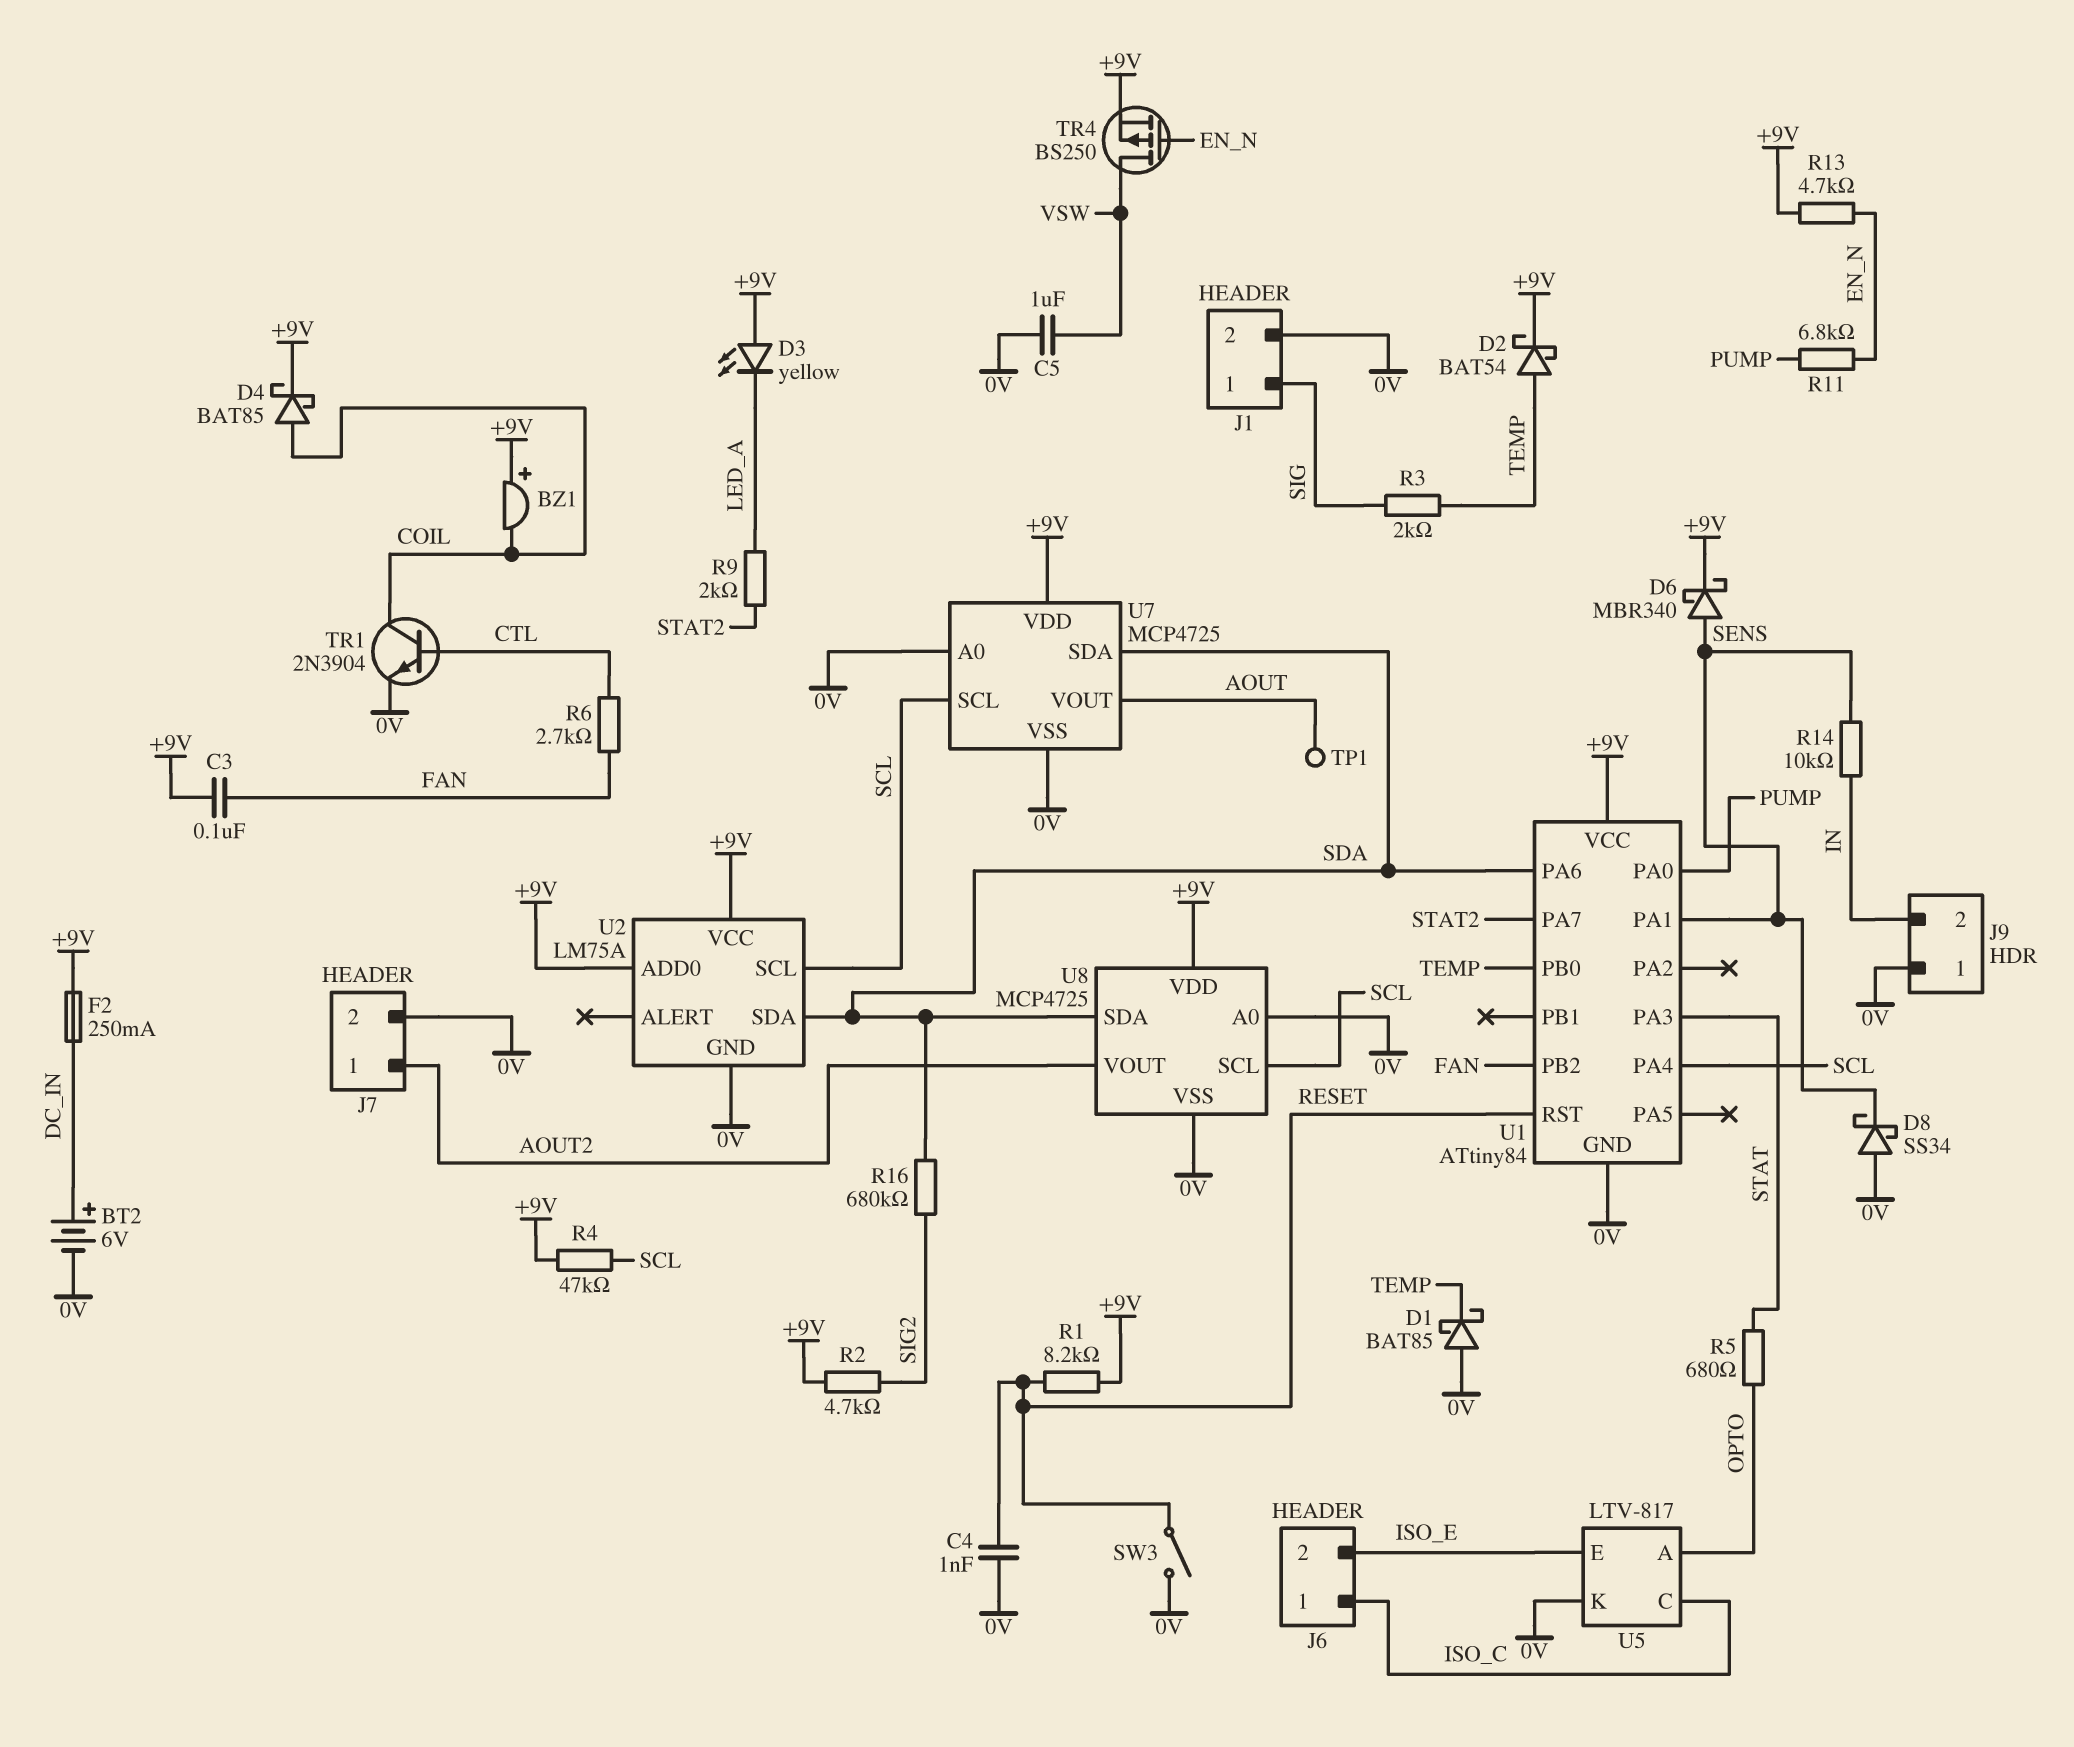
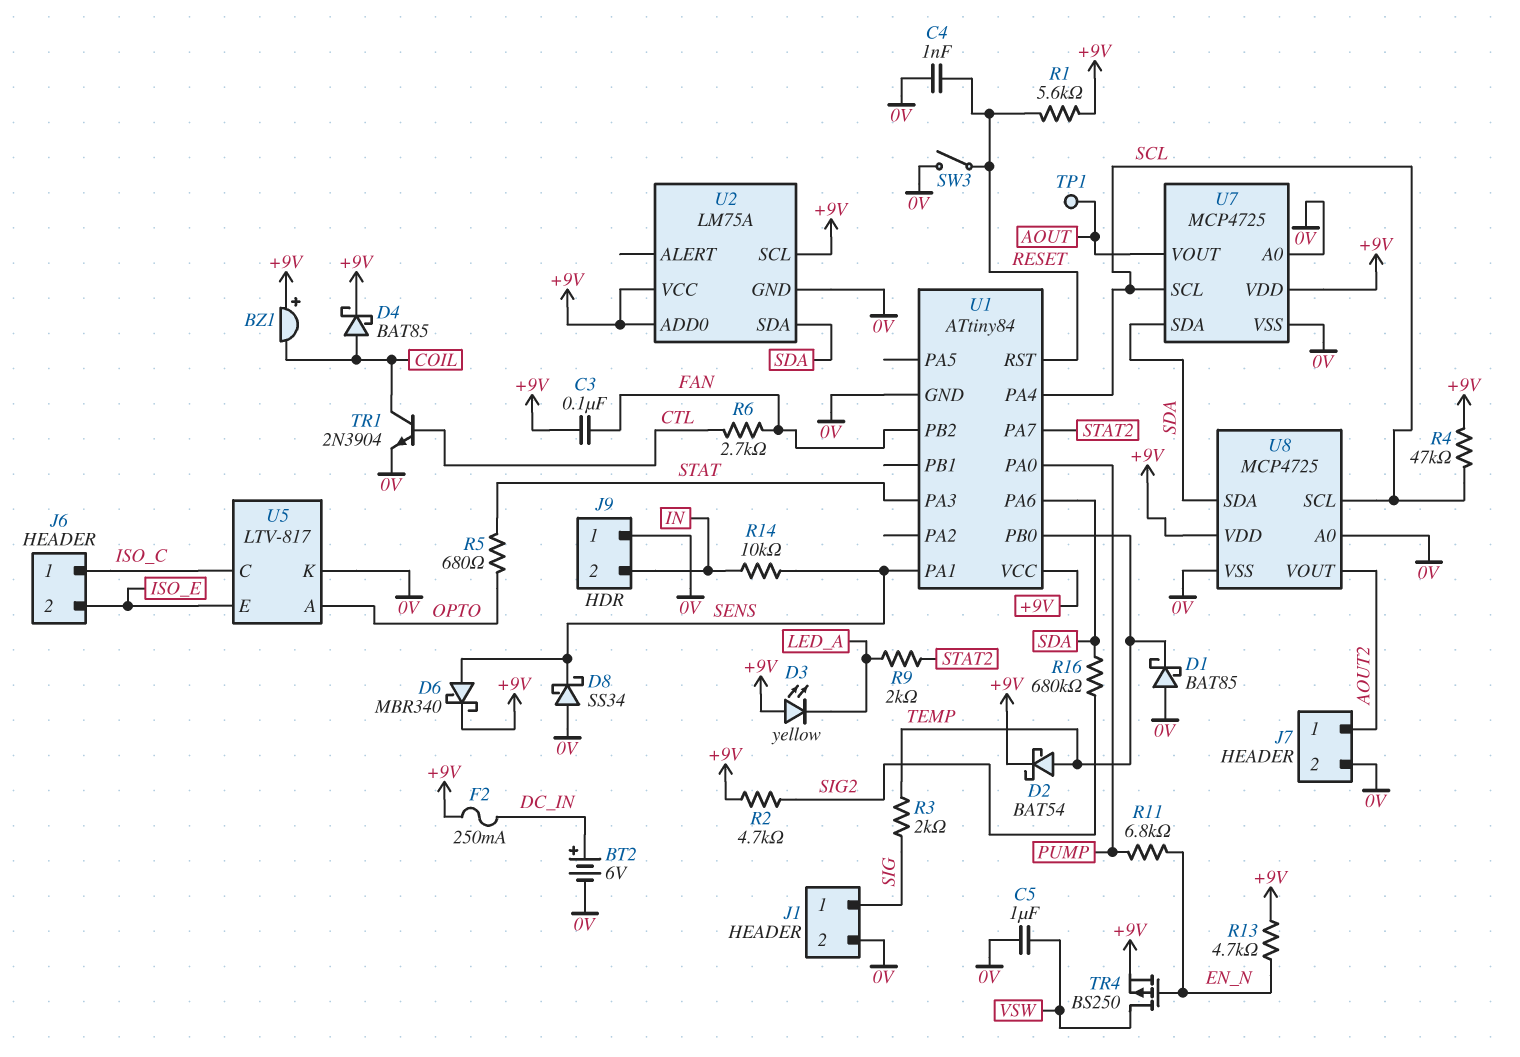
R1: 8.2k (+9V, RESET) -> 5.6k (+9V, RESET)
U2 pin SCL: SCL -> +9V

